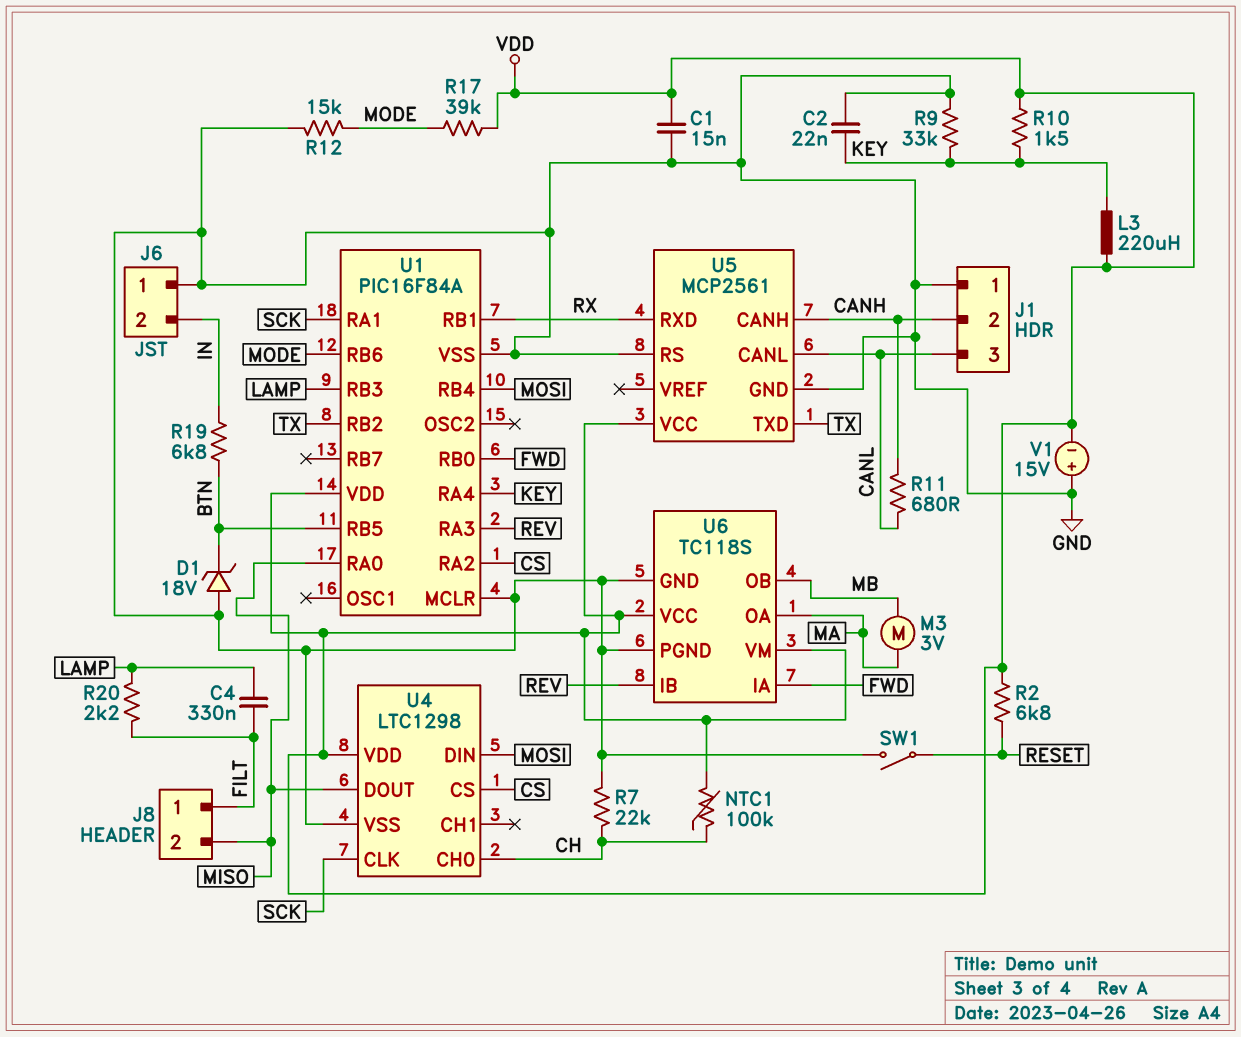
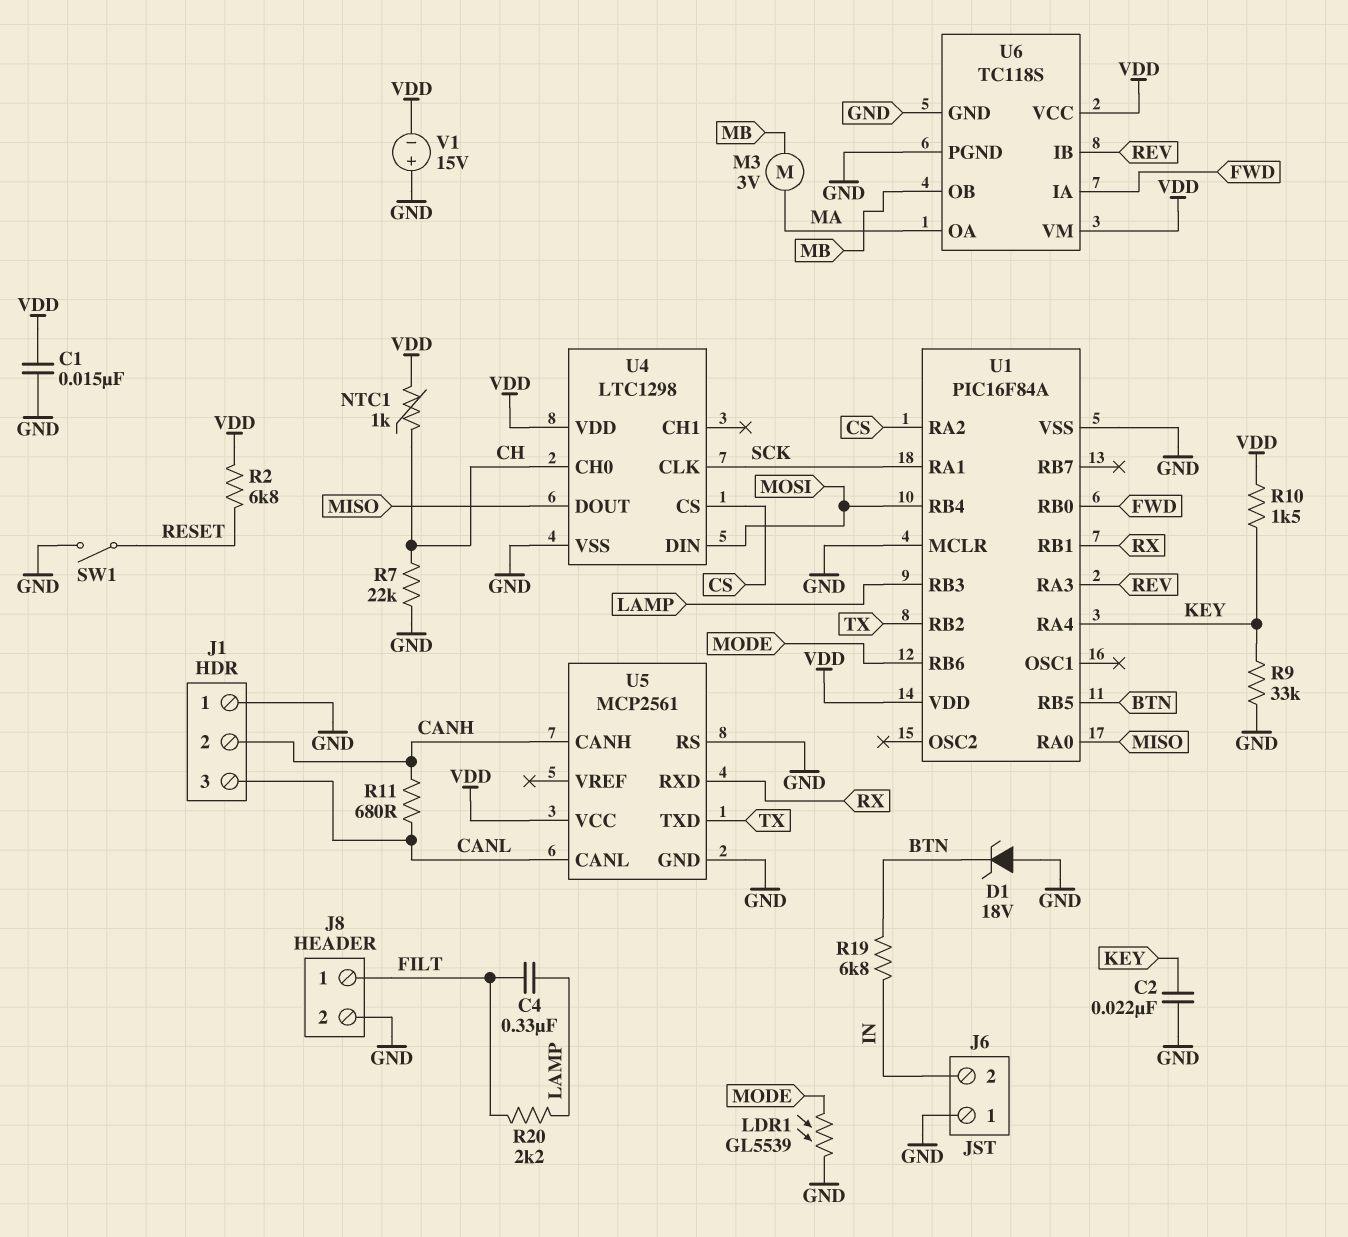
J8 pin 2: MISO -> GND
L3: 220uH (KEY, VDD) -> none
LDR1: none -> GL5539 (GND, MODE)
NTC1: 100k (CH, VDD) -> 1k (CH, VDD)
R12: 15k (GND, MODE) -> none
R17: 39k (MODE, VDD) -> none

